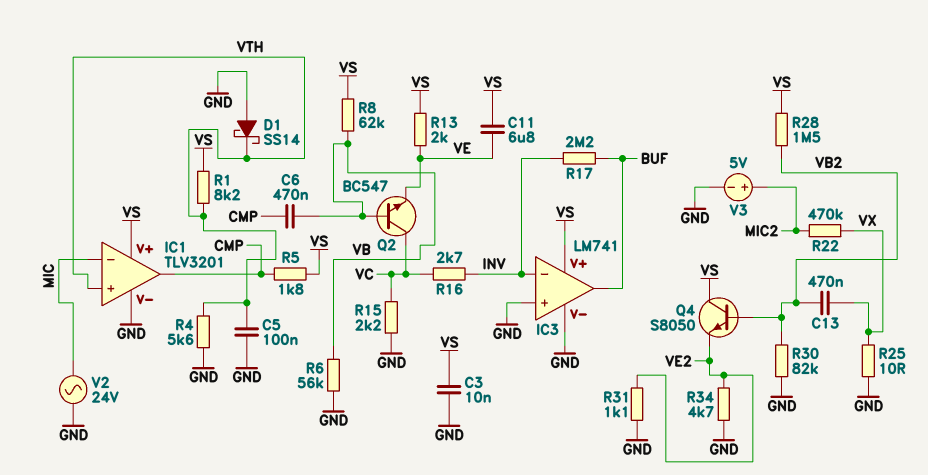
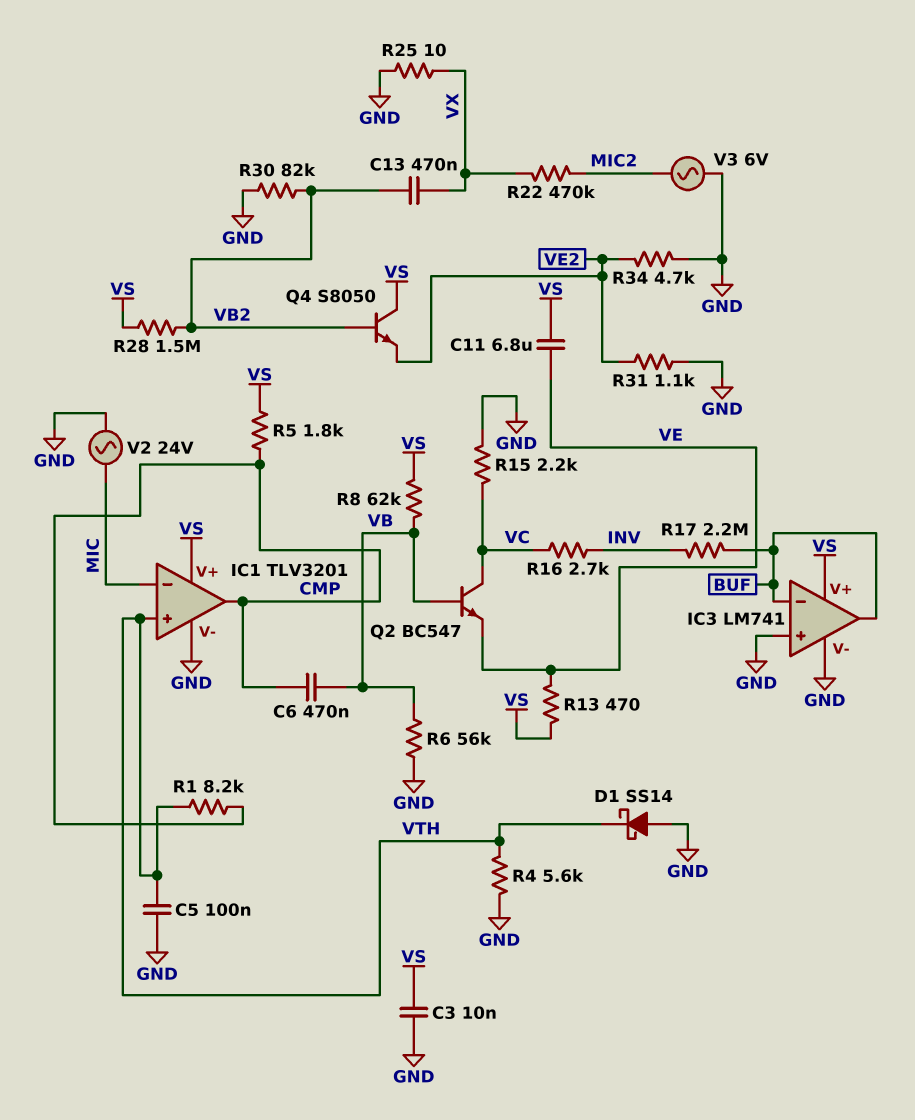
IC3 pin in-: INV -> BUF
R1: 8.2k (VS, VTH) -> 8.2k (CMP, VTH)
R13: 2k (VE, VS) -> 470 (VE, VS)
V3: 5V (plus MIC2, minus GND) -> AC 6V (GND, MIC2)

